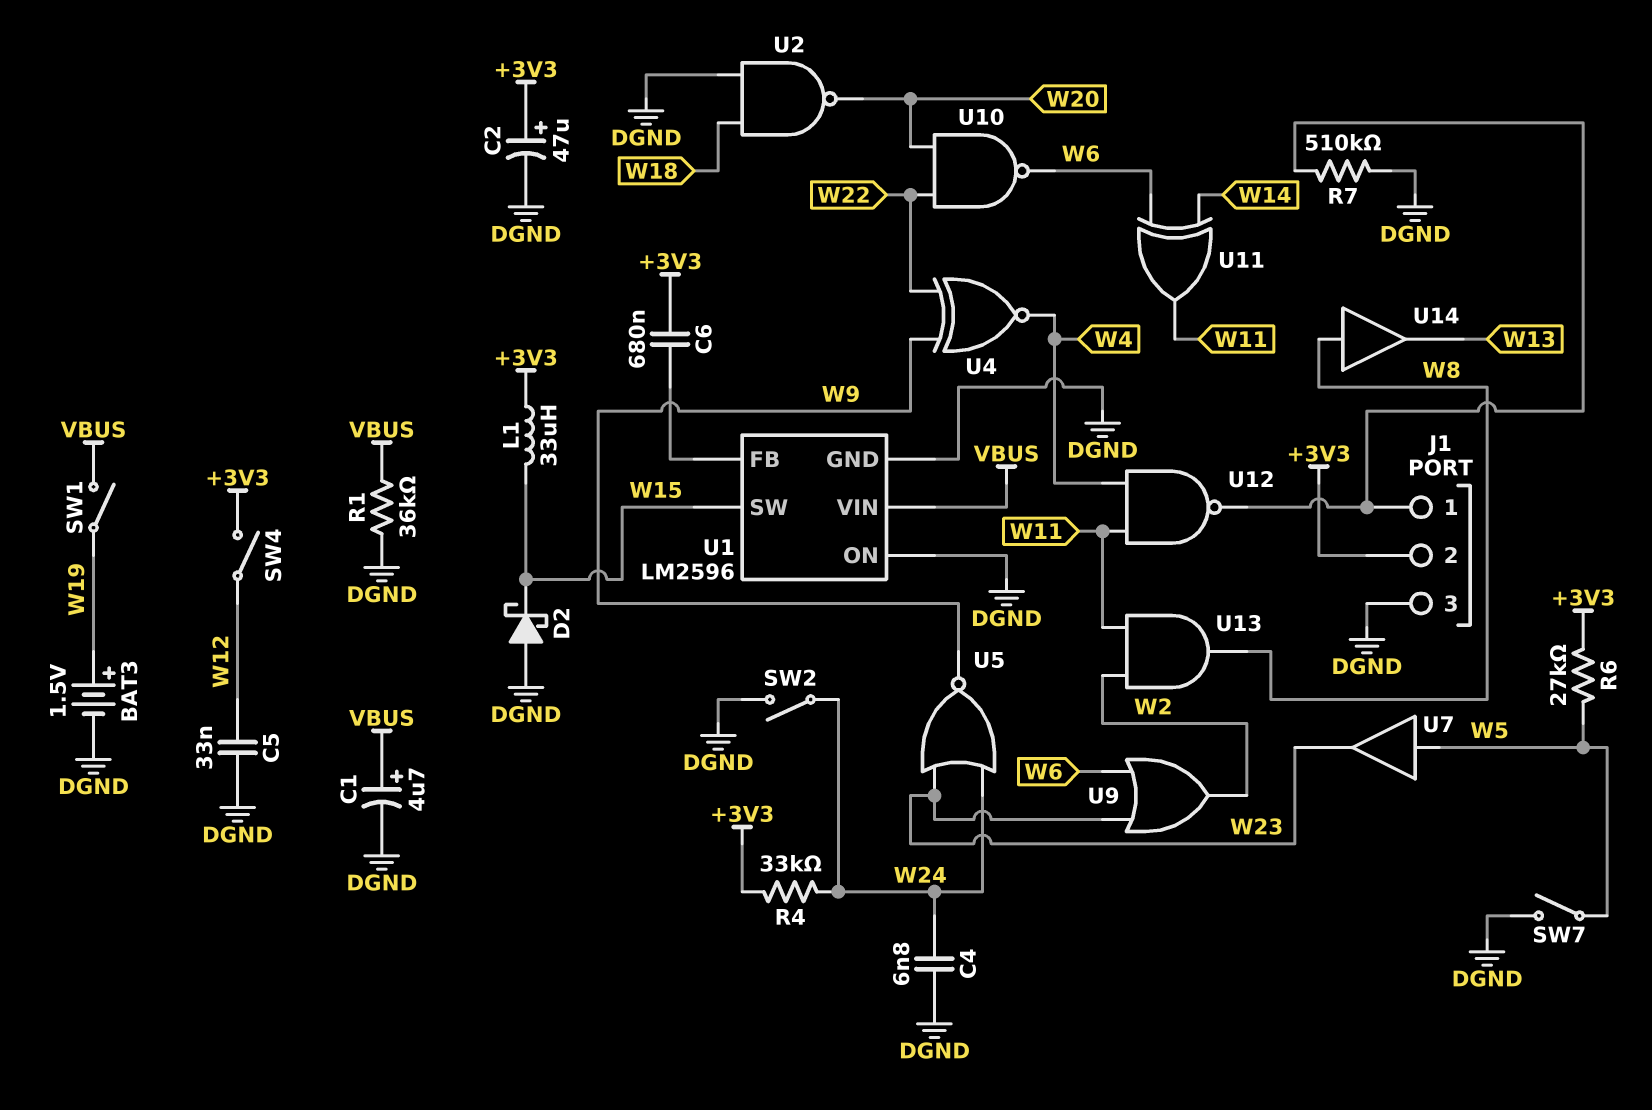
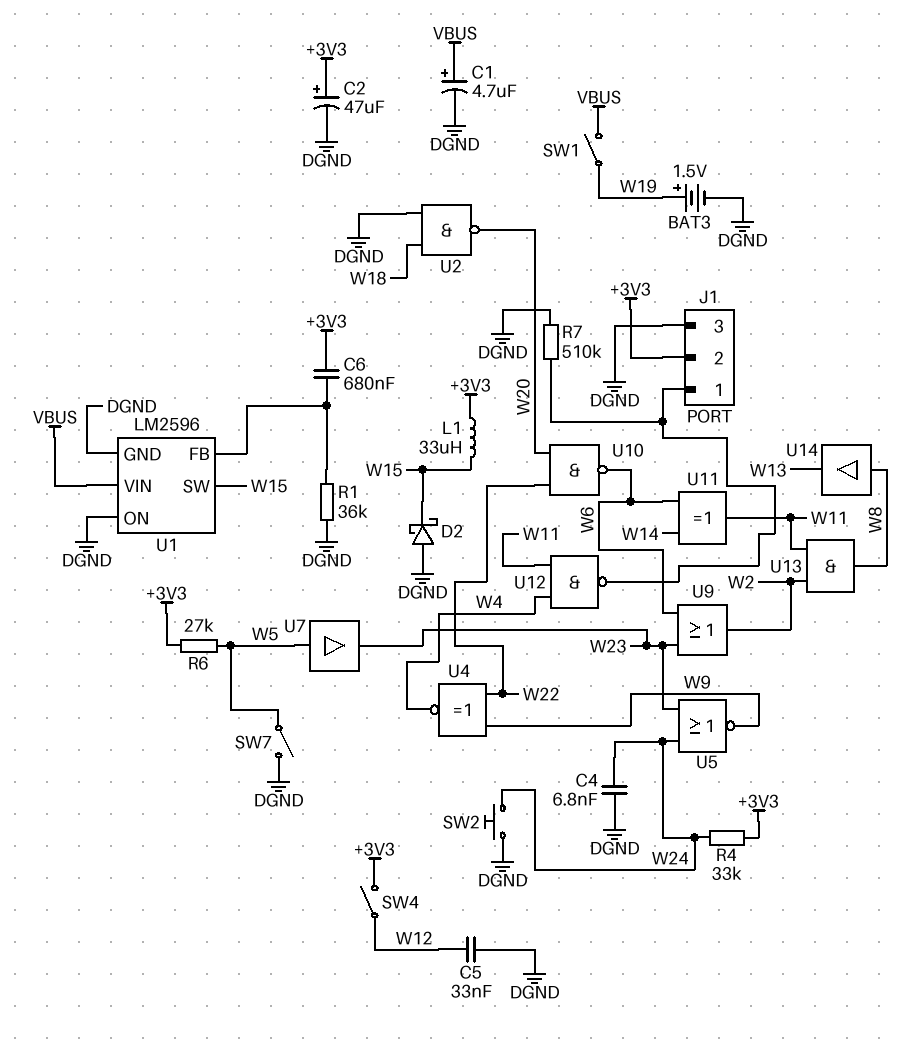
R1: 36k (DGND, VBUS) -> 36k (DGND, U1/FB)
SW2: switch (DGND, W24) -> button (DGND, W24)

